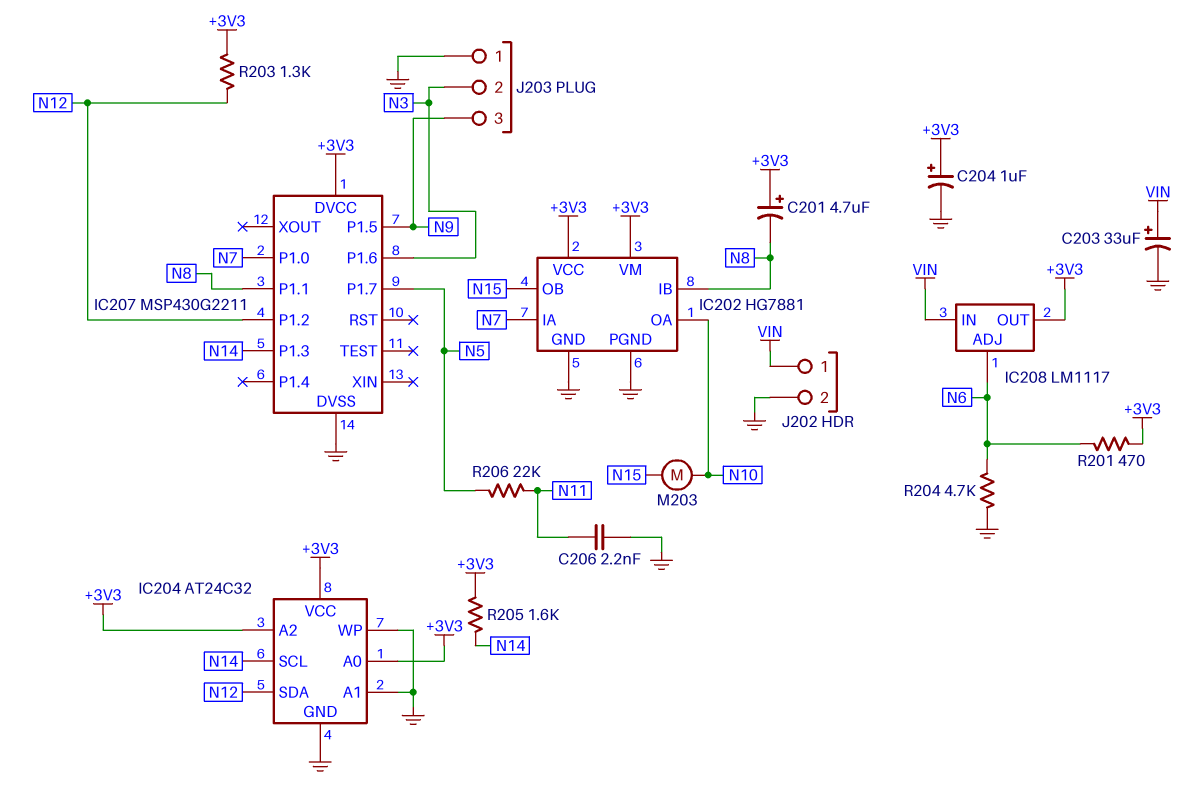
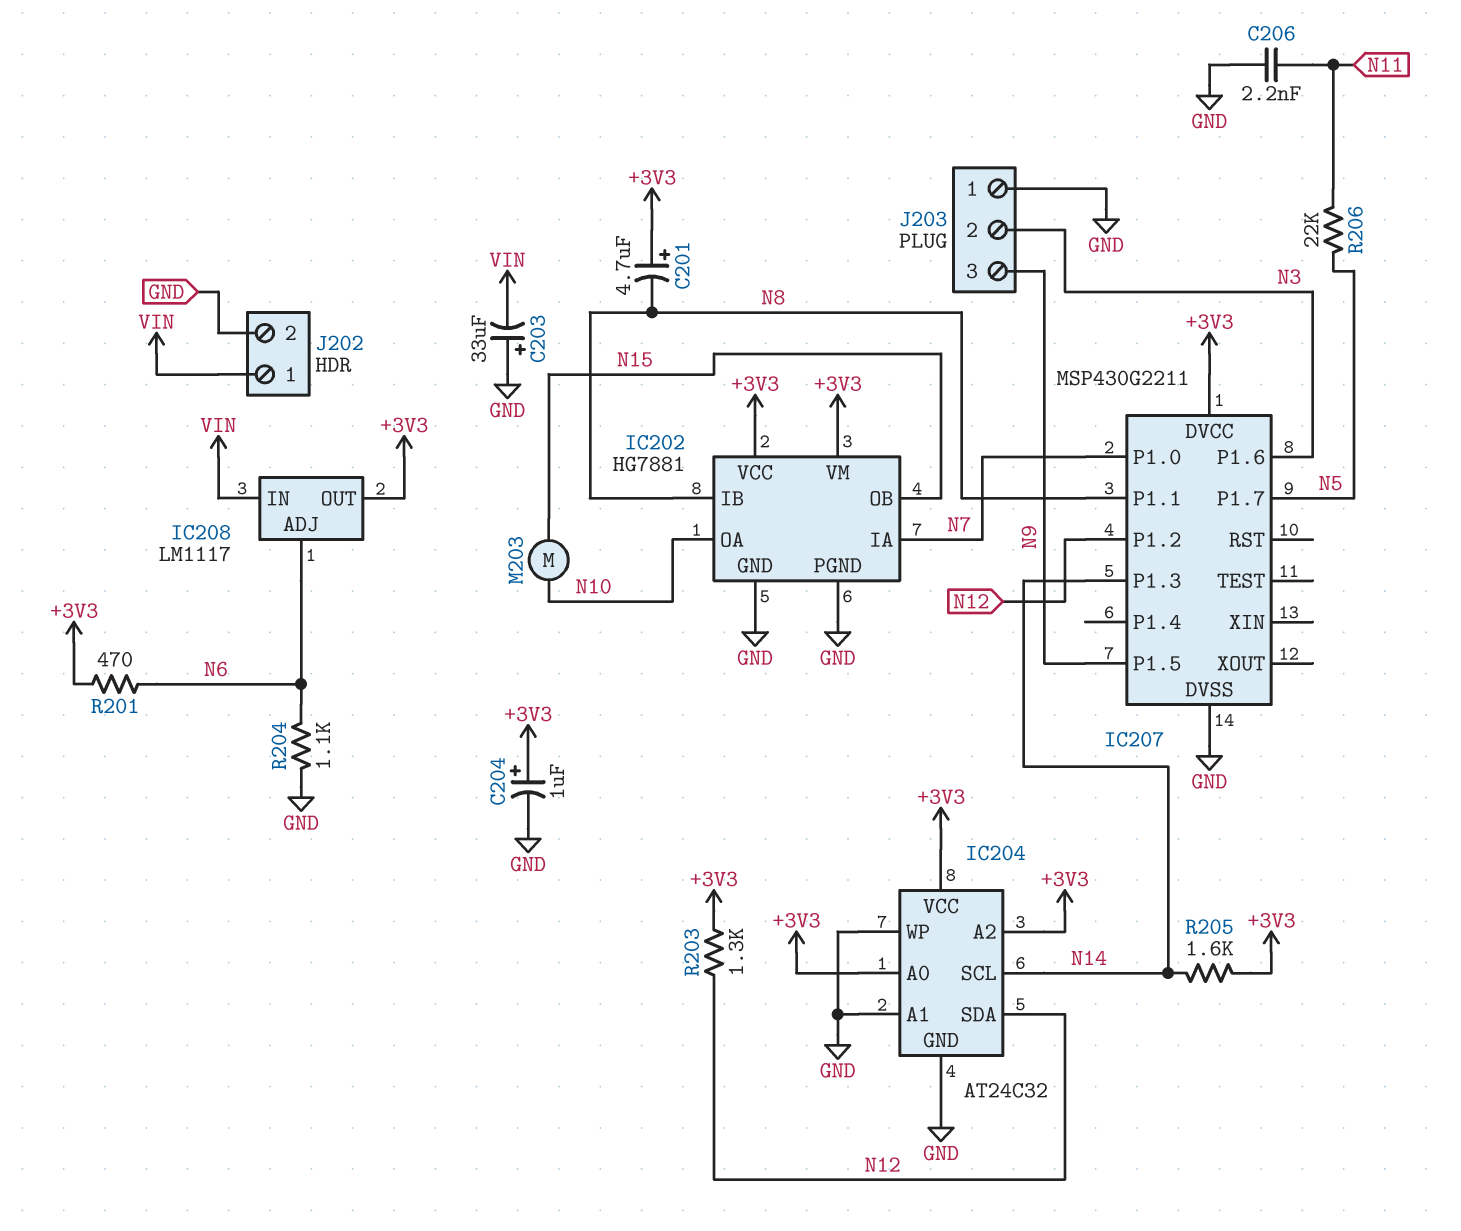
C203: 33uF (plus VIN, minus GND) -> 33uF (plus GND, minus VIN)
R204: 4.7k (GND, N6) -> 1.1k (GND, N6)

